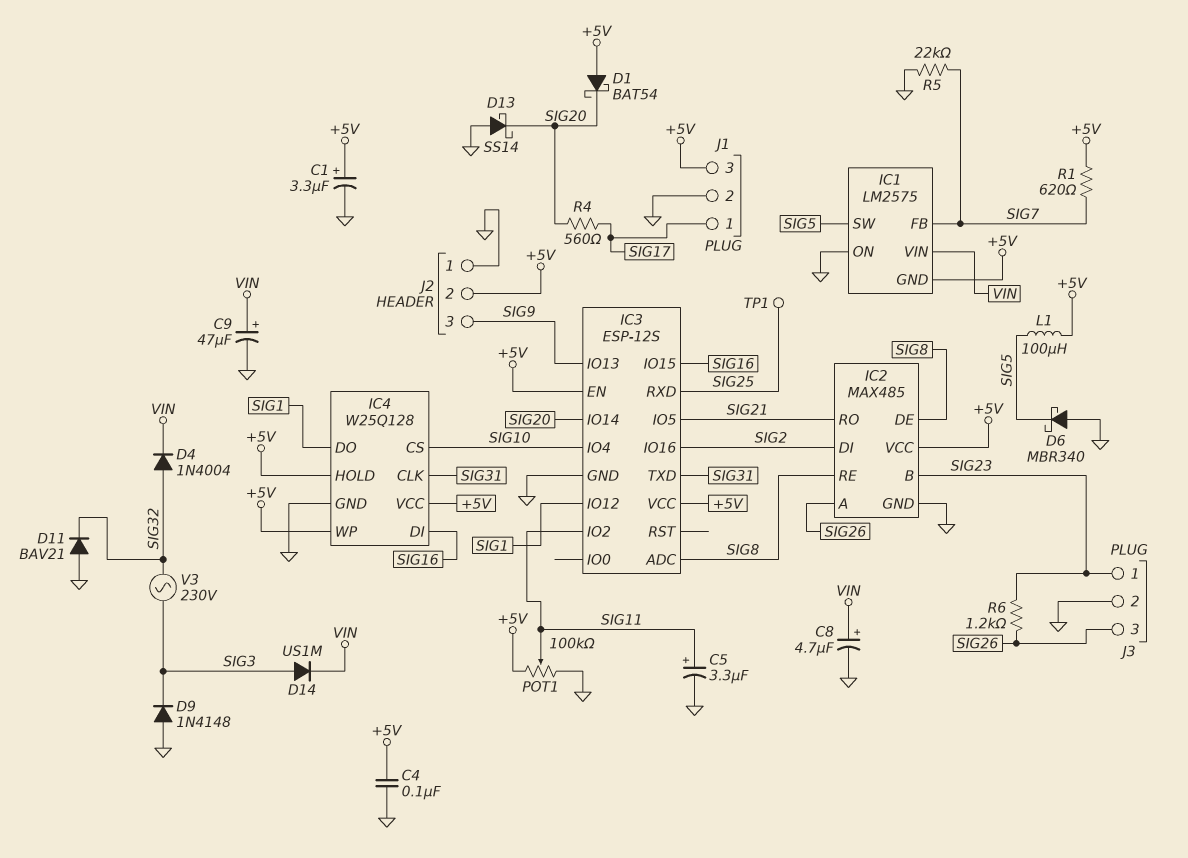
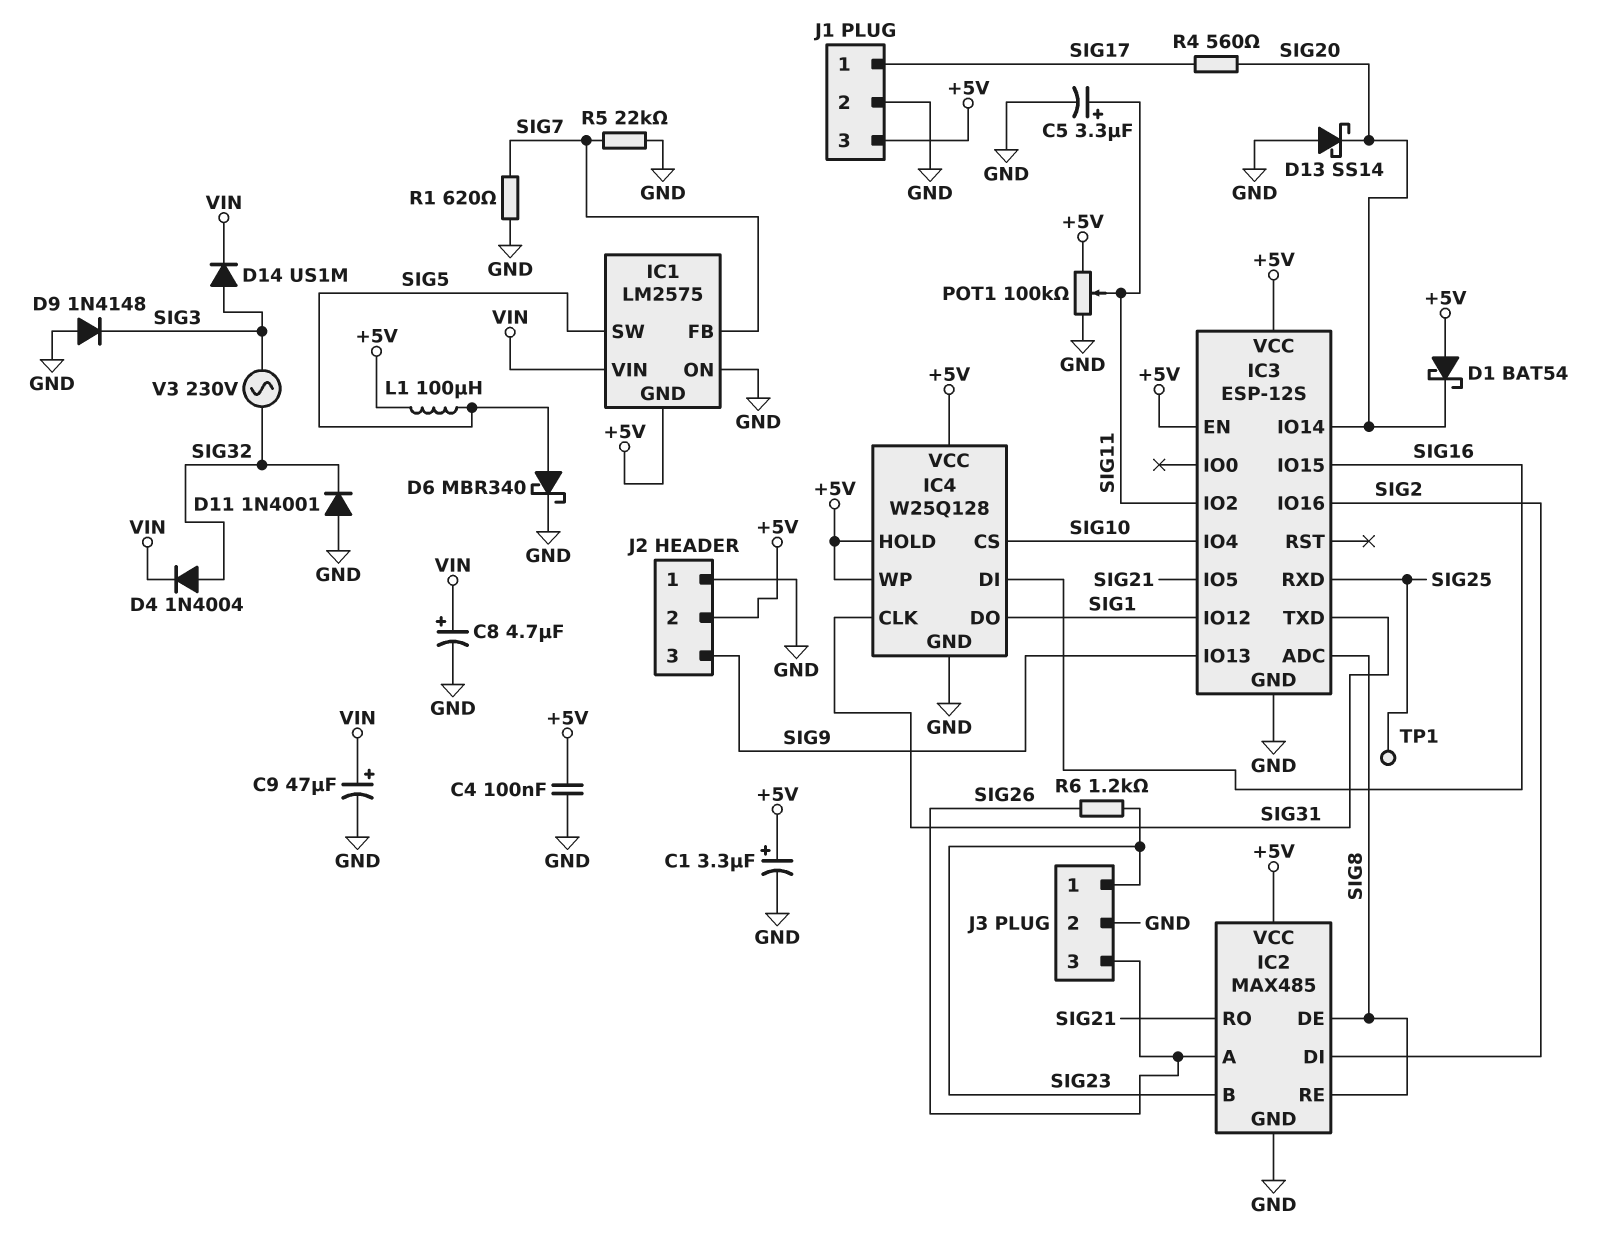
D6: schottky MBR340 (A GND, K SIG5) -> schottky MBR340 (A SIG5, K GND)
D11: diode BAV21 (A GND, K SIG32) -> diode 1N4001 (A GND, K SIG32)
R1: 620 (+5V, SIG7) -> 620 (GND, SIG7)

